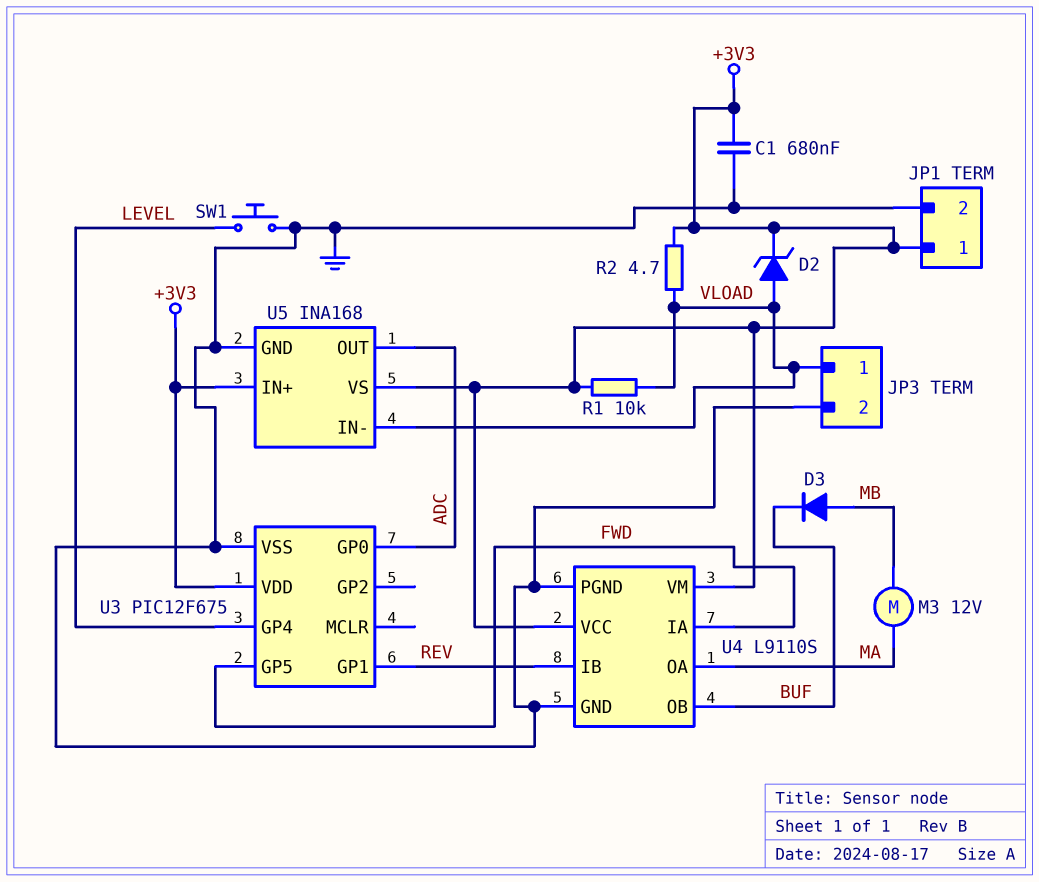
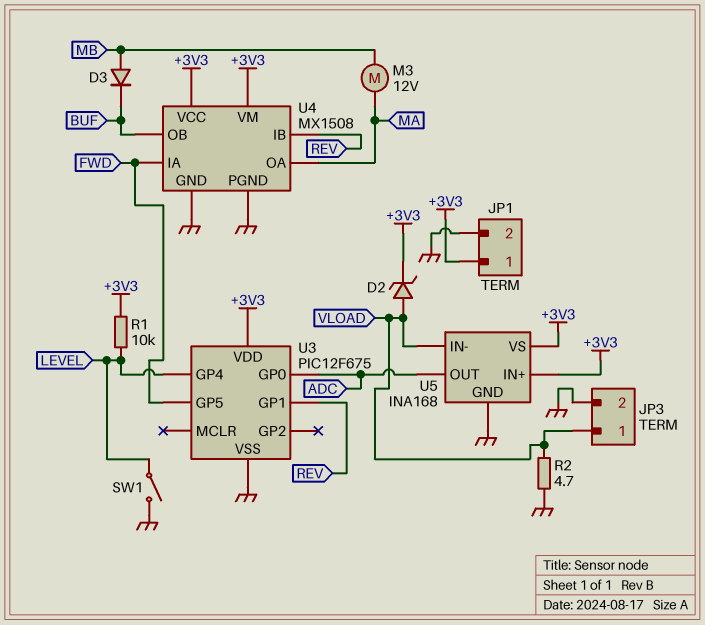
C1: 680nF (+3V3, GND) -> none
R1: 10k (+3V3, VLOAD) -> 10k (+3V3, LEVEL)
R2: 4.7 (+3V3, VLOAD) -> 4.7 (GND, VLOAD)
SW1: button (GND, LEVEL) -> switch (GND, LEVEL)
U4: L9110S -> MX1508

